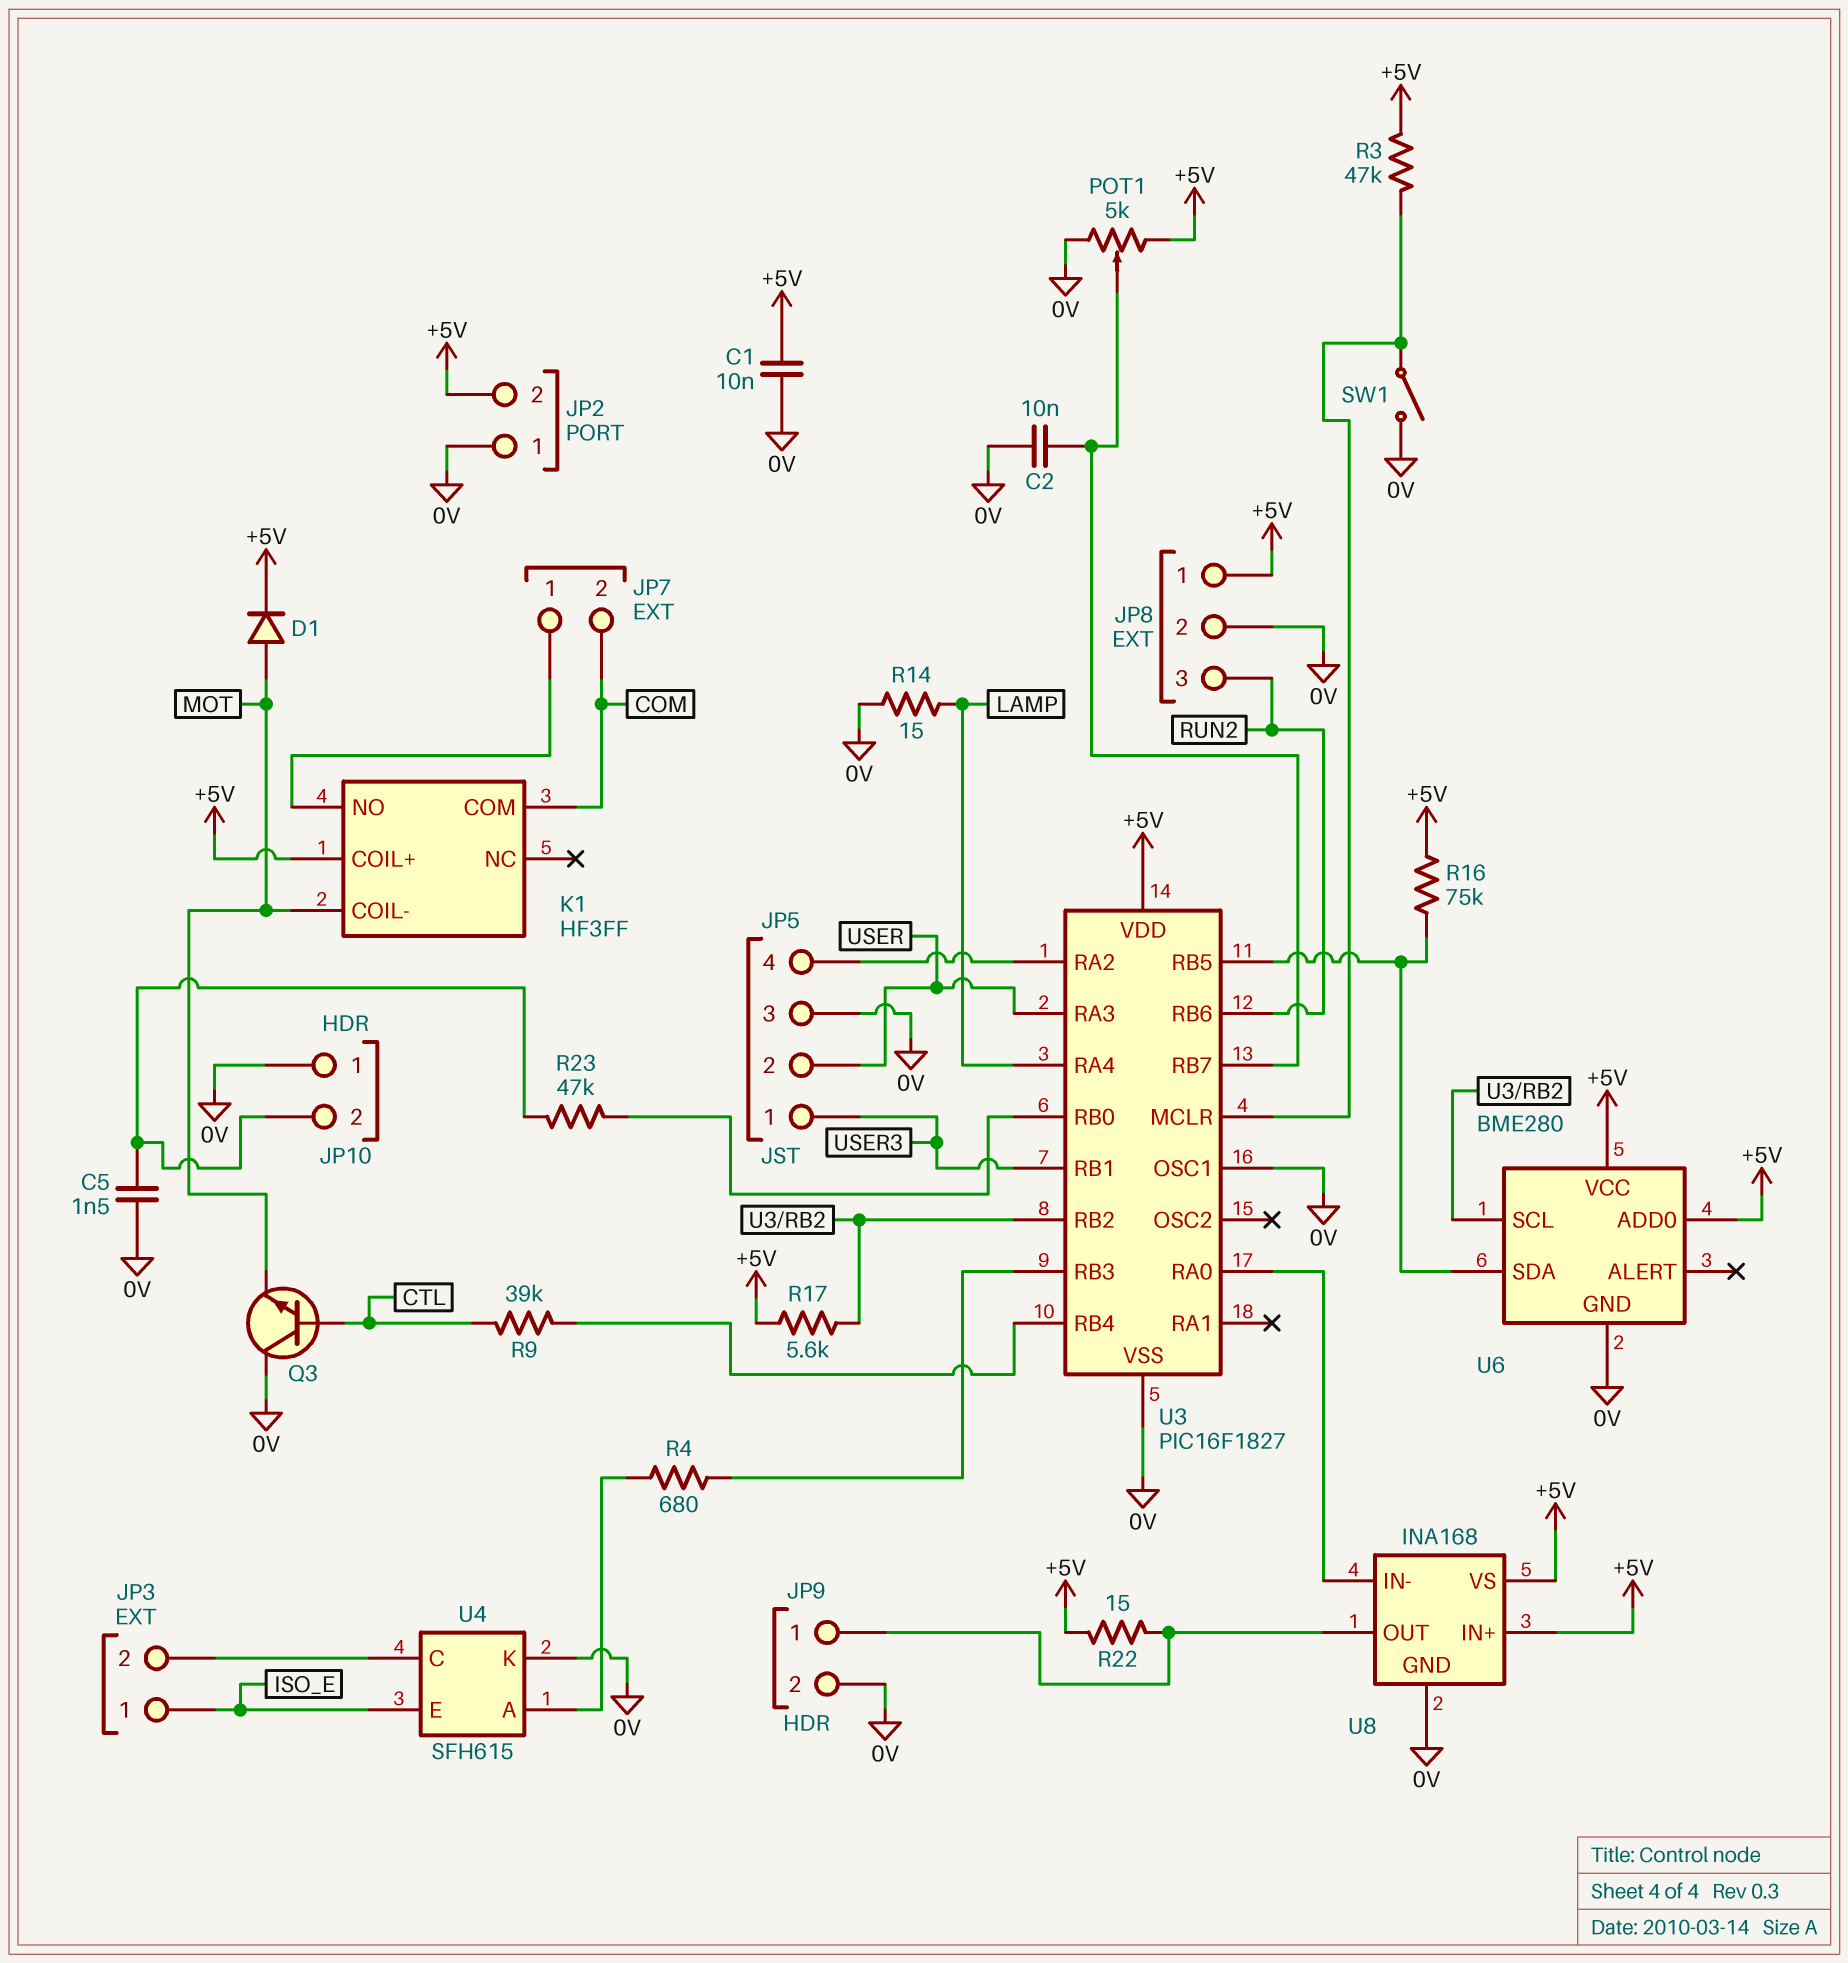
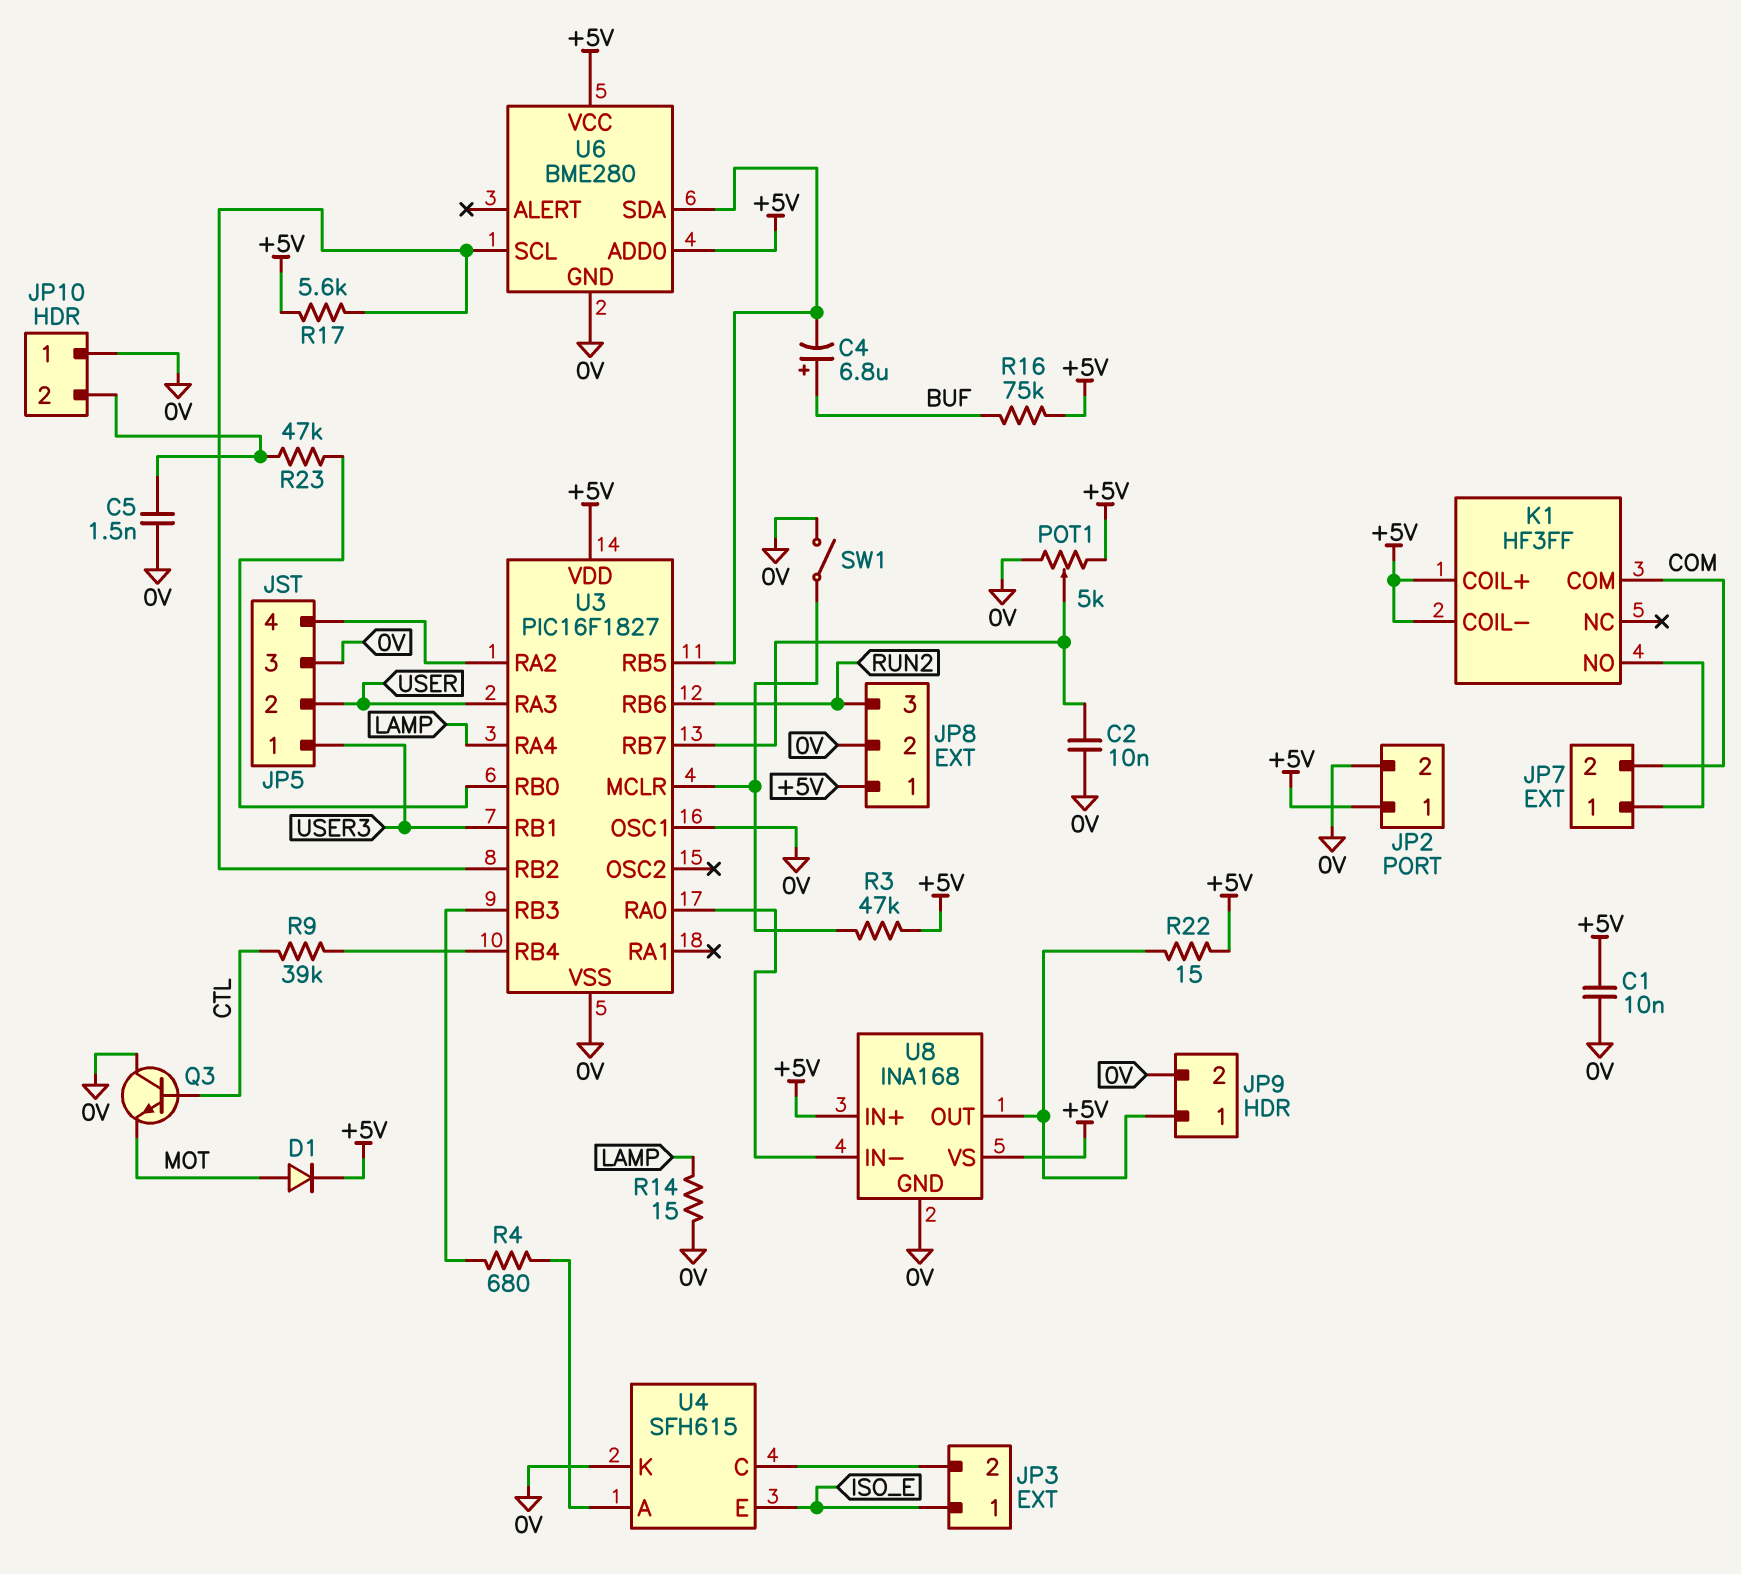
C4: none -> 6.8uF (plus BUF, minus U3/RB5)
JP2 pin 1: 0V -> +5V
JP2 pin 2: +5V -> 0V
K1 pin COIL-: MOT -> +5V
R16: 75k (+5V, U3/RB5) -> 75k (+5V, BUF)

